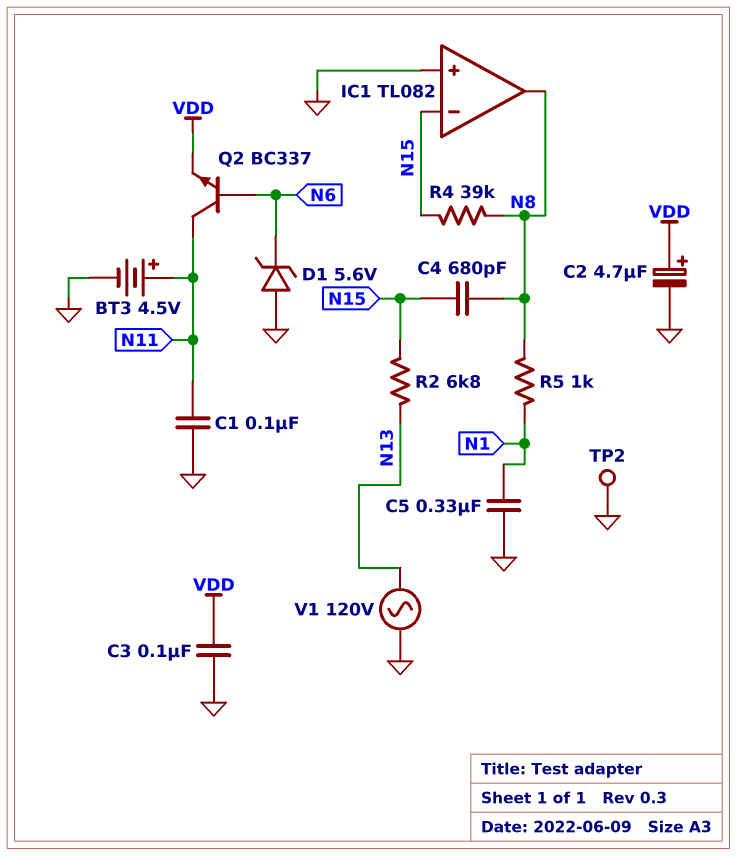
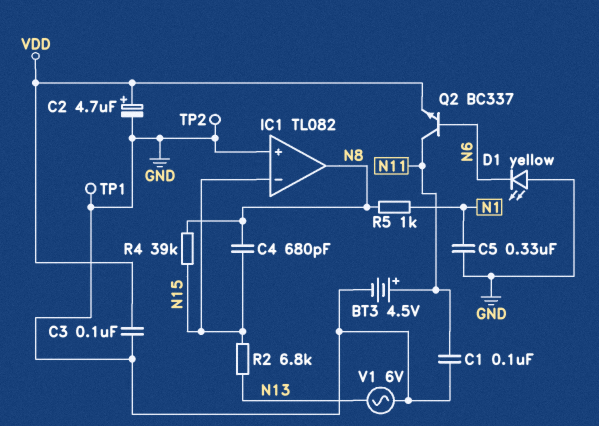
D1: zener 5.6V (A GND, K N6) -> LED yellow (A GND, K N6)
TP1: none -> test point (GND)
V1: AC 120V (GND, N13) -> AC 6V (GND, N13)

